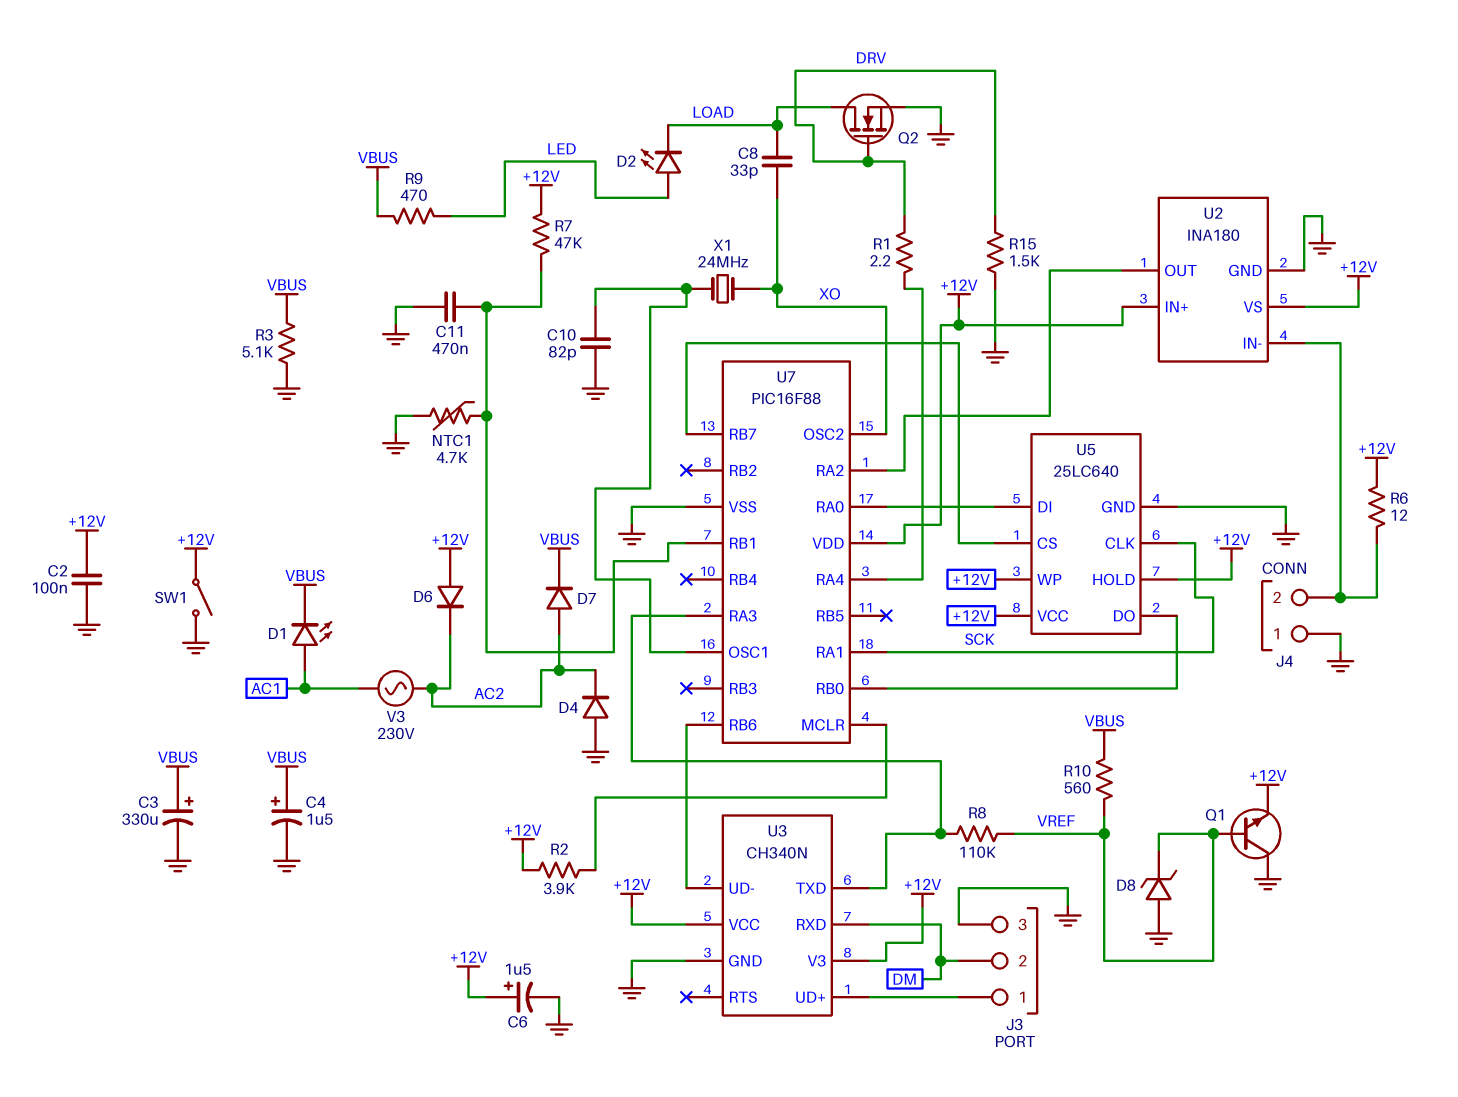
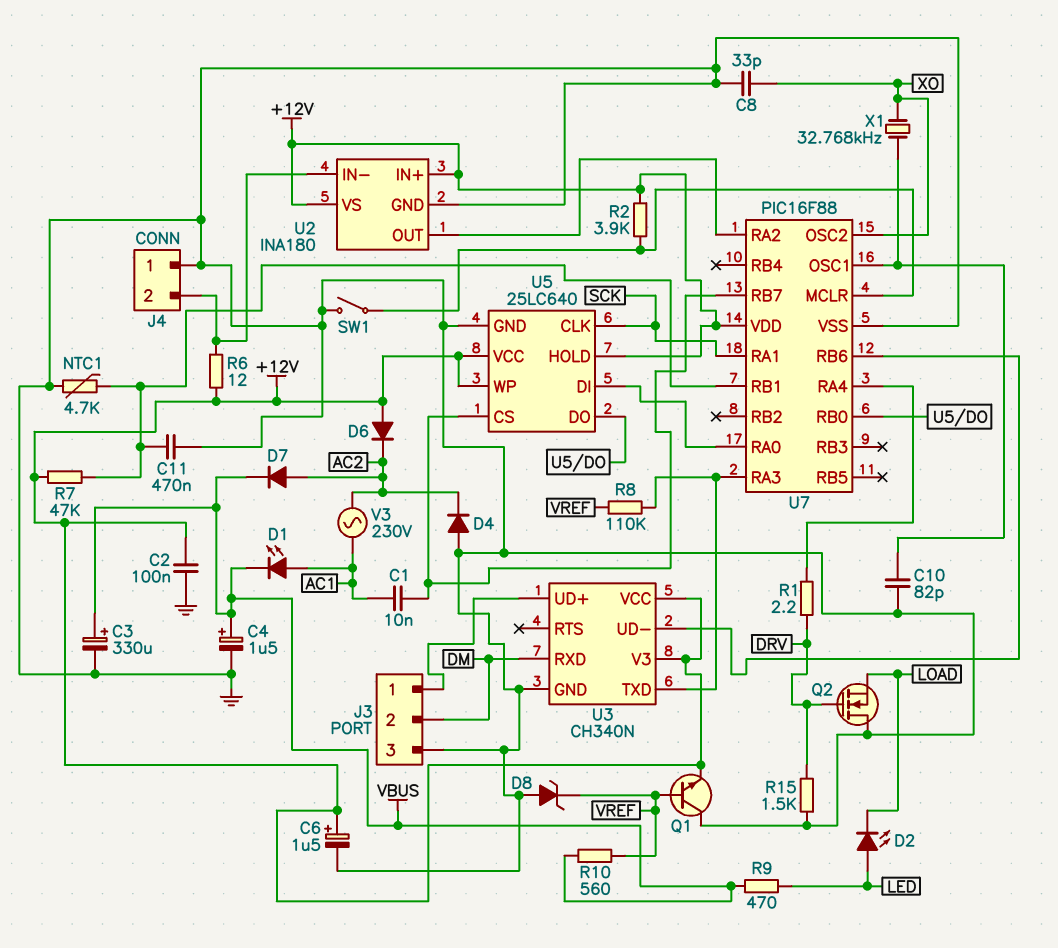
C1: none -> 10nF (AC1, U5/CS)
C8: 33pF (LOAD, XO) -> 33pF (GND, XO)
Q2: NMOS (G DRV, D LOAD, S GND) -> NMOS (G DRV, D GND, S LOAD)
R3: 5.1k (GND, VBUS) -> none
SW1: switch (+12V, GND) -> switch (GND, U7/MCLR)
X1: 24MHz (U7/OSC1, XO) -> 32.768kHz (U7/OSC1, XO)

